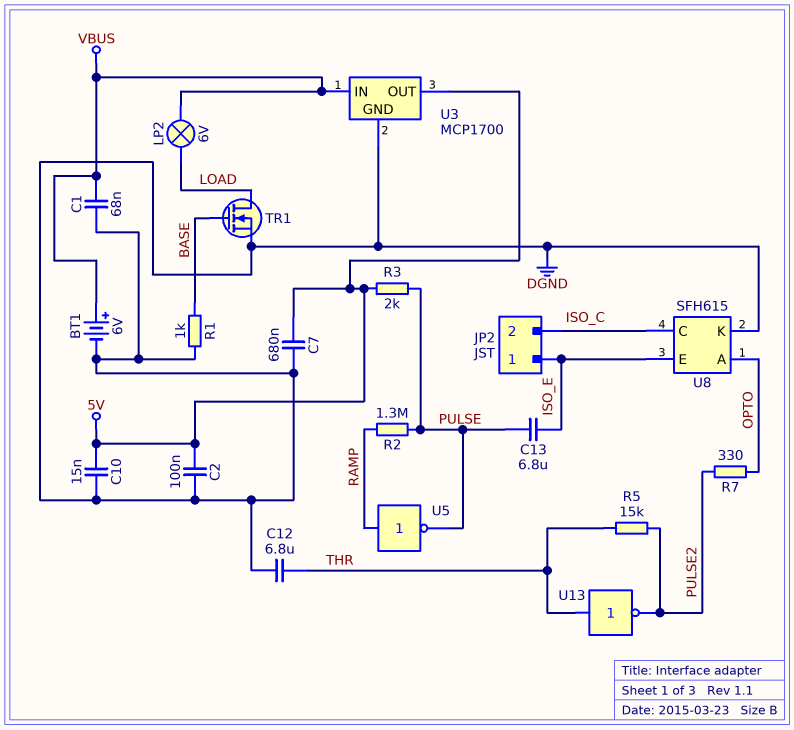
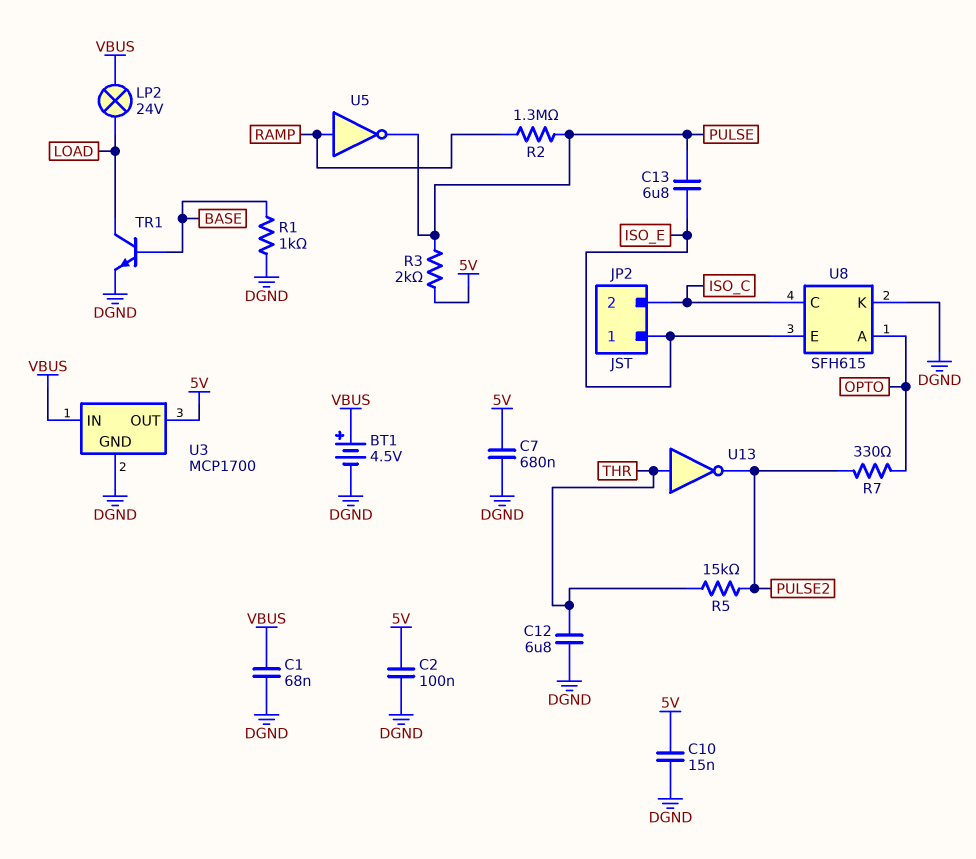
BT1: 6V (plus VBUS, minus DGND) -> 4.5V (plus VBUS, minus DGND)
LP2: lamp 6V (LOAD, VBUS) -> lamp 24V (LOAD, VBUS)
TR1: NMOS (G BASE, D LOAD, S DGND) -> NPN (B BASE, C LOAD, E DGND)

